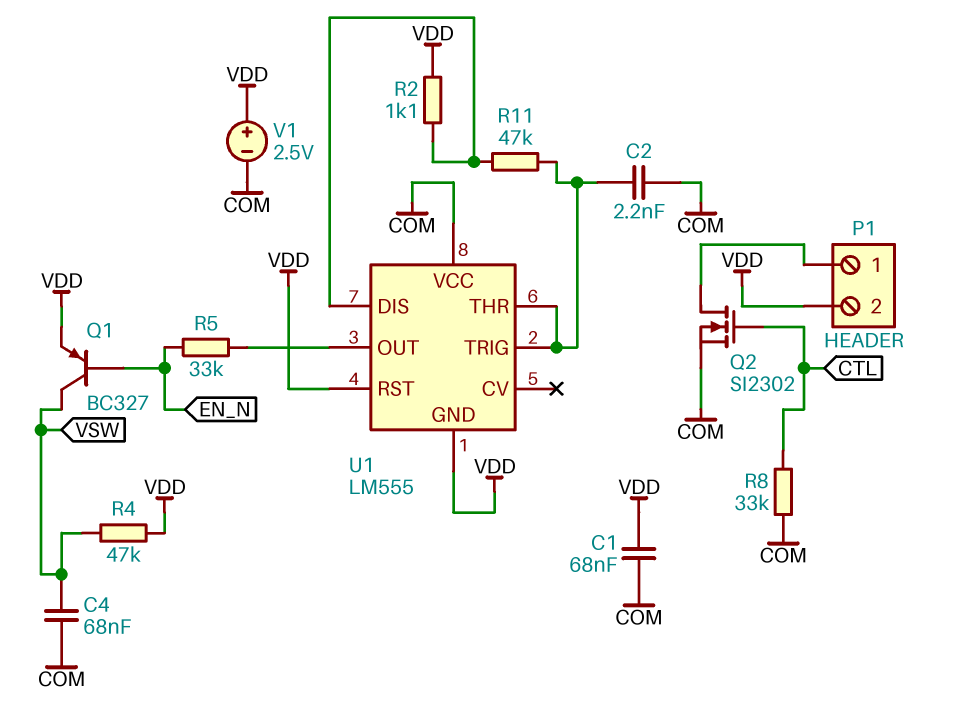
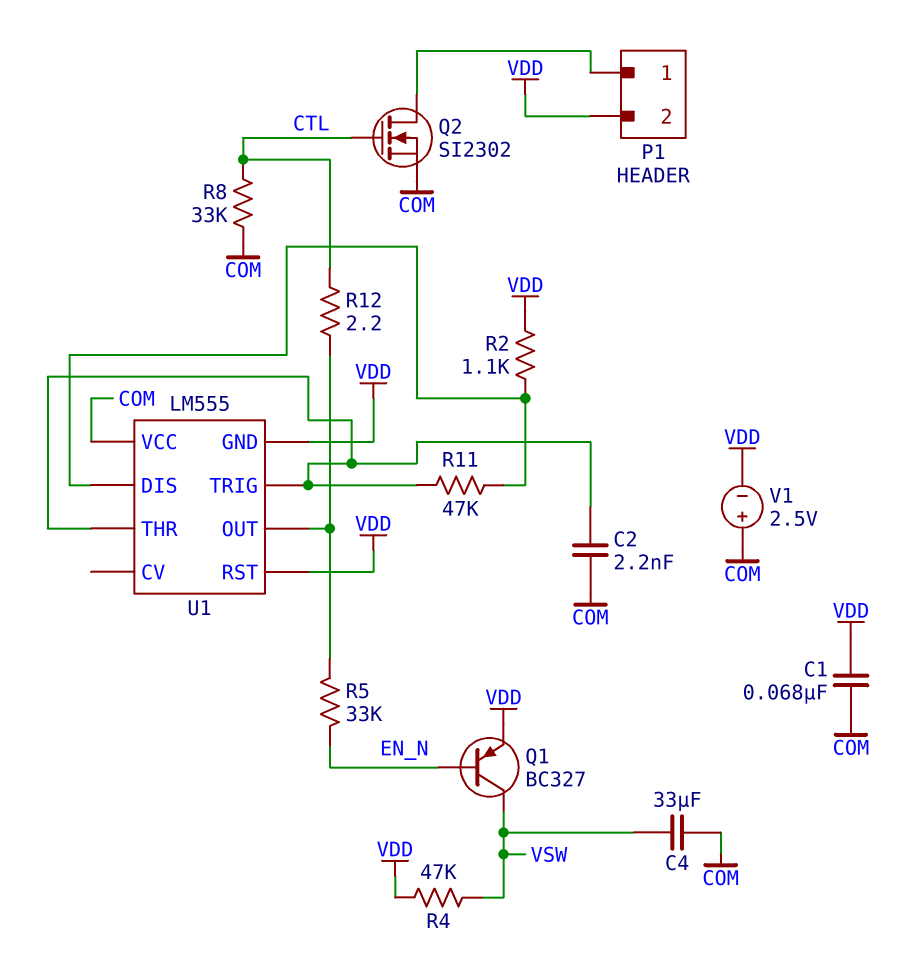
C4: 68nF (COM, VSW) -> 33uF (COM, VSW)
R12: none -> 2.2 (CTL, U1/OUT)
V1: 2.5V (plus VDD, minus COM) -> 2.5V (plus COM, minus VDD)

